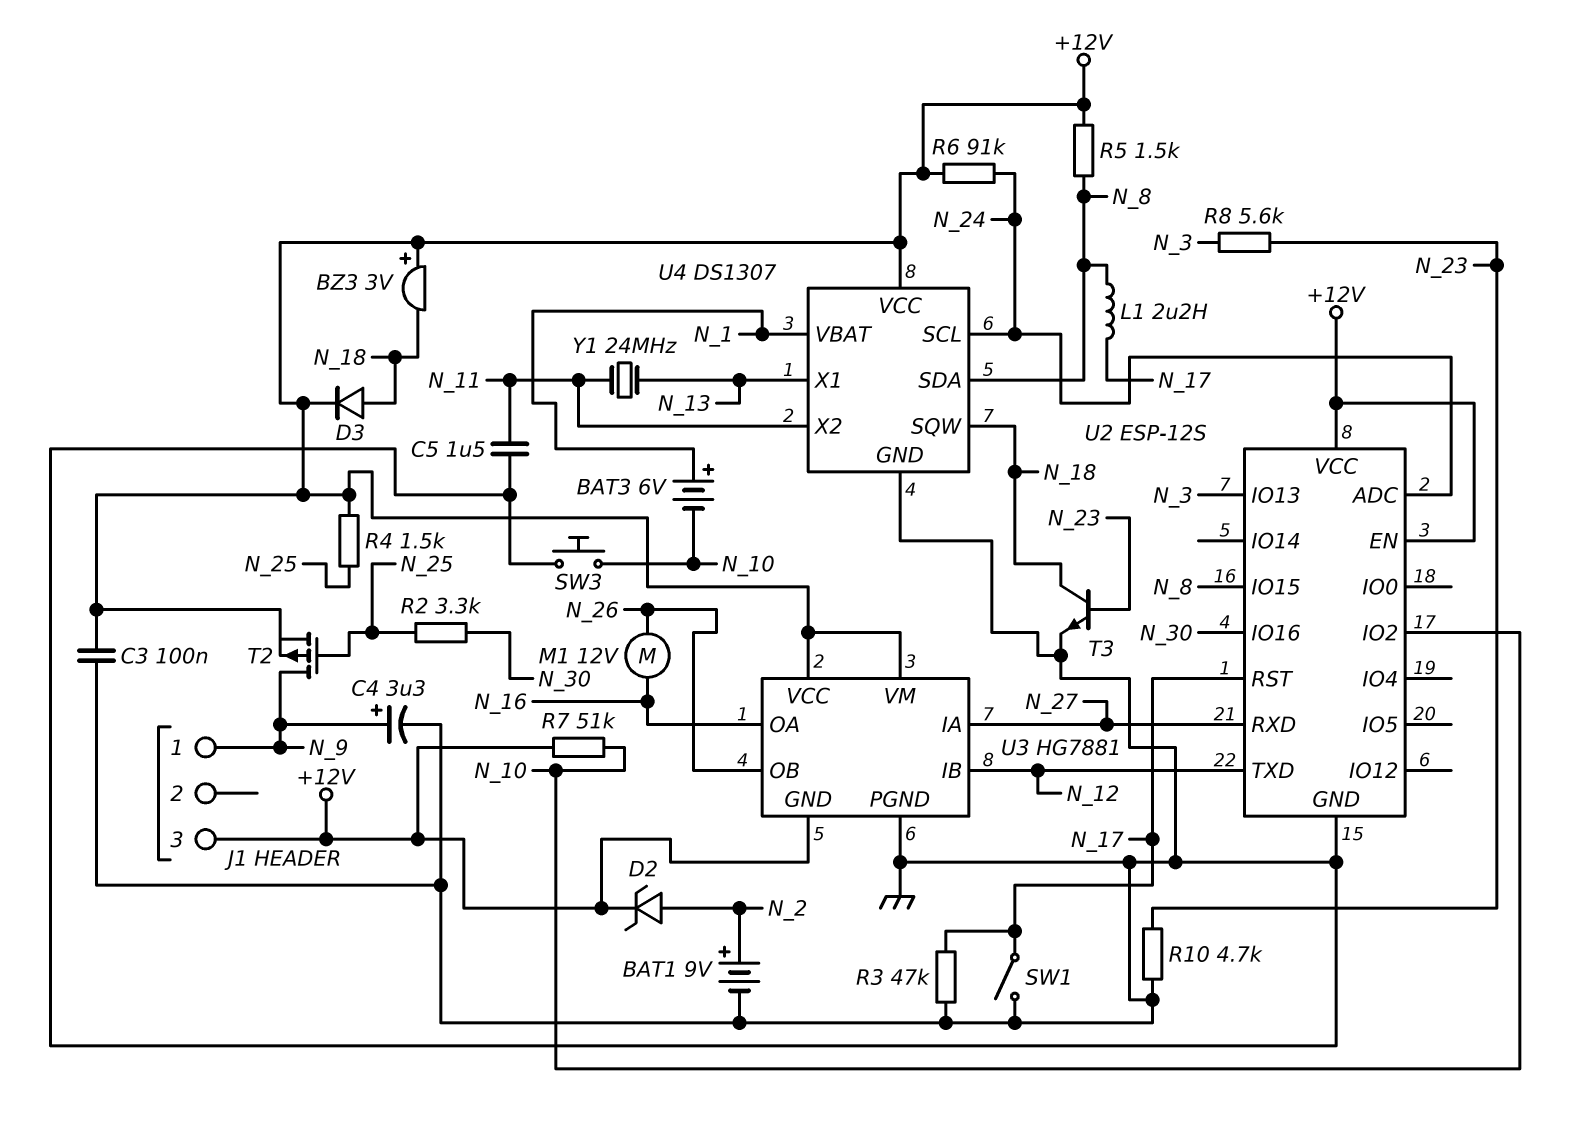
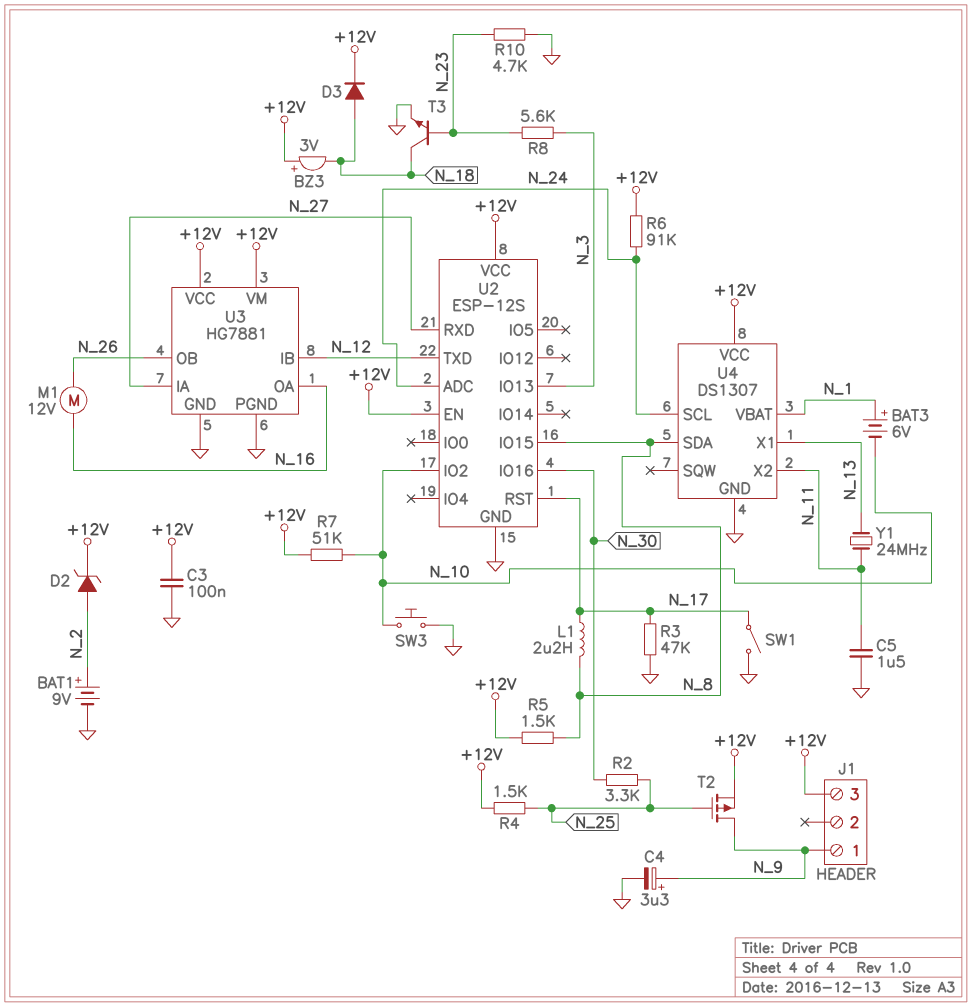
U3 pin GND: +12V -> GND
U4 pin SQW: N_18 -> none

